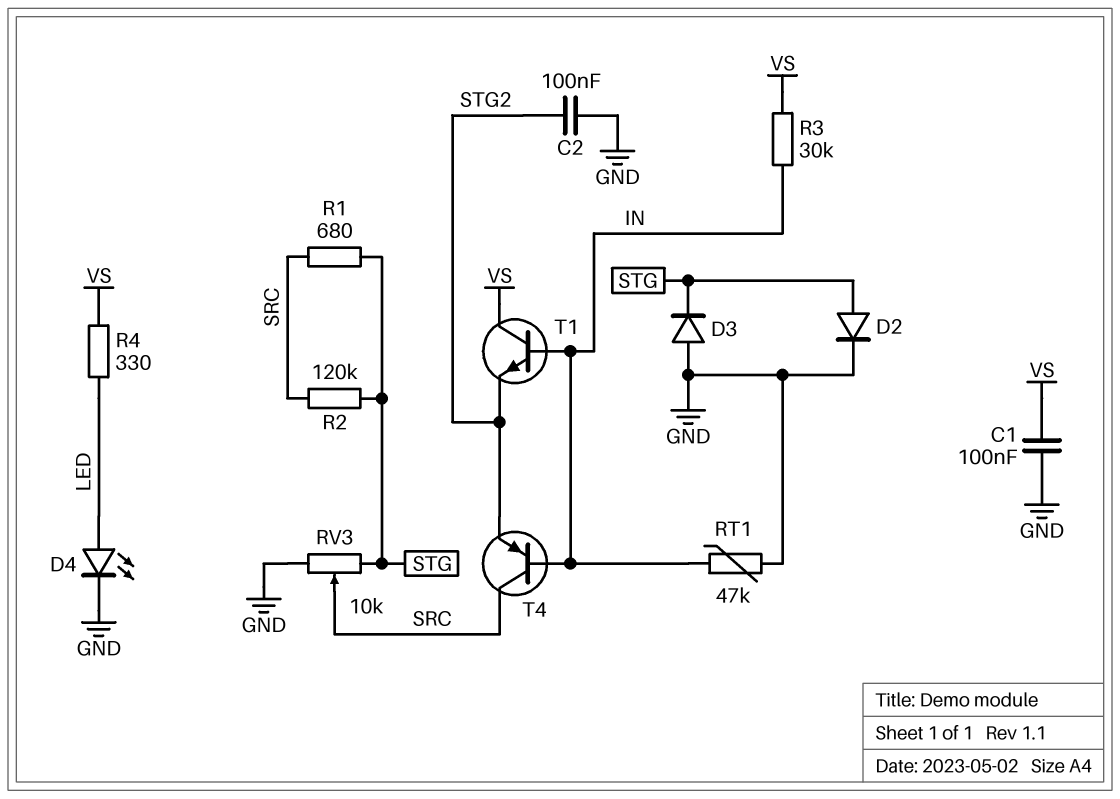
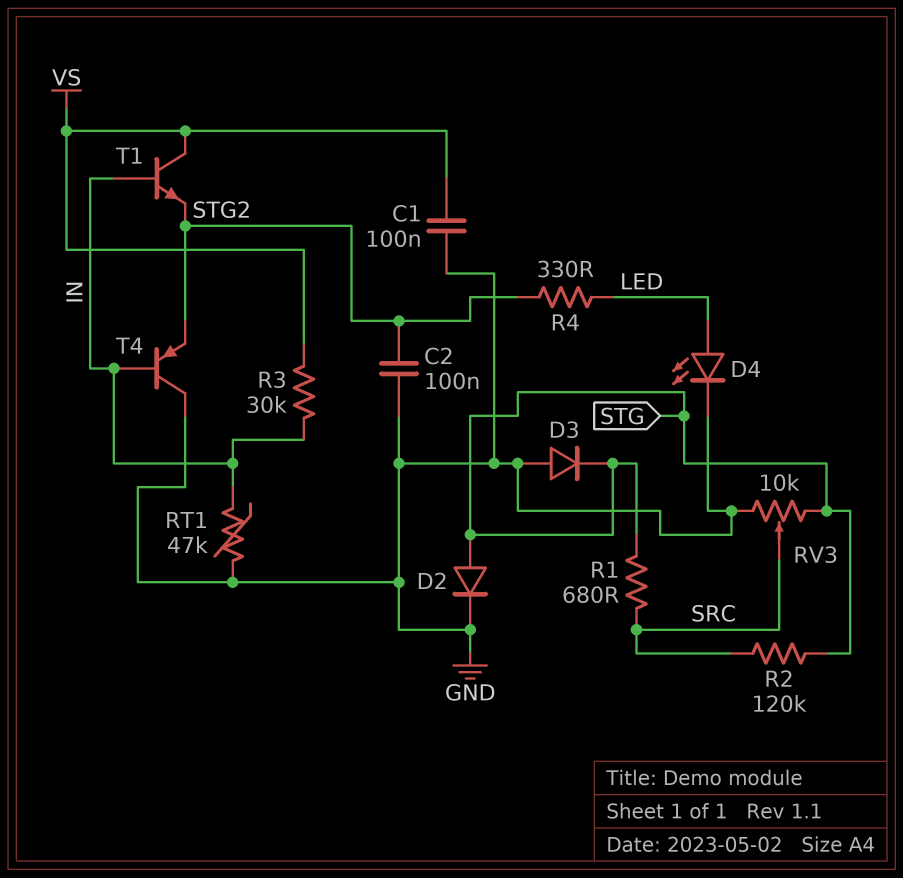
R4: 330 (LED, VS) -> 330 (LED, STG2)
T4: PNP (B IN, C SRC, E STG2) -> PNP (B IN, C GND, E STG2)

